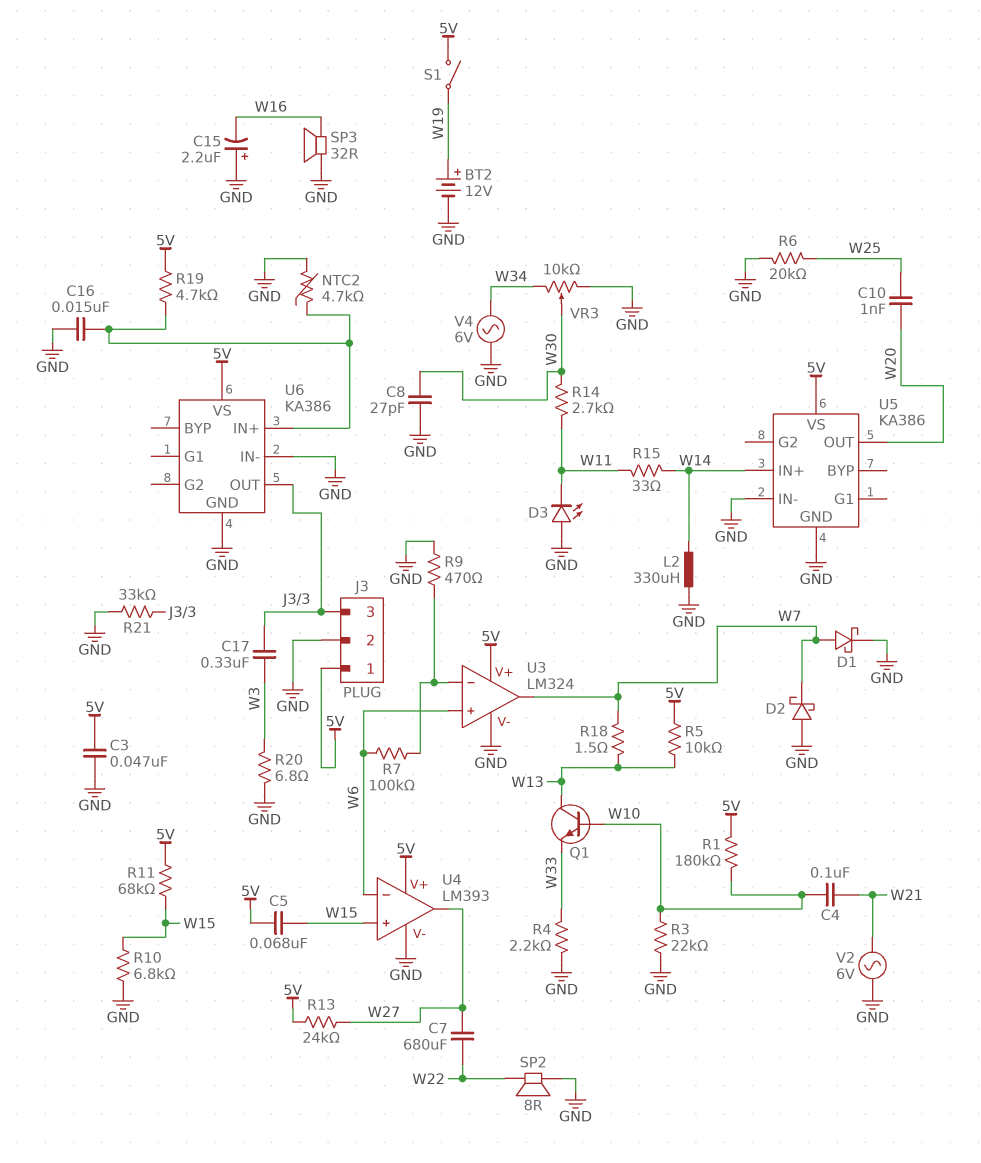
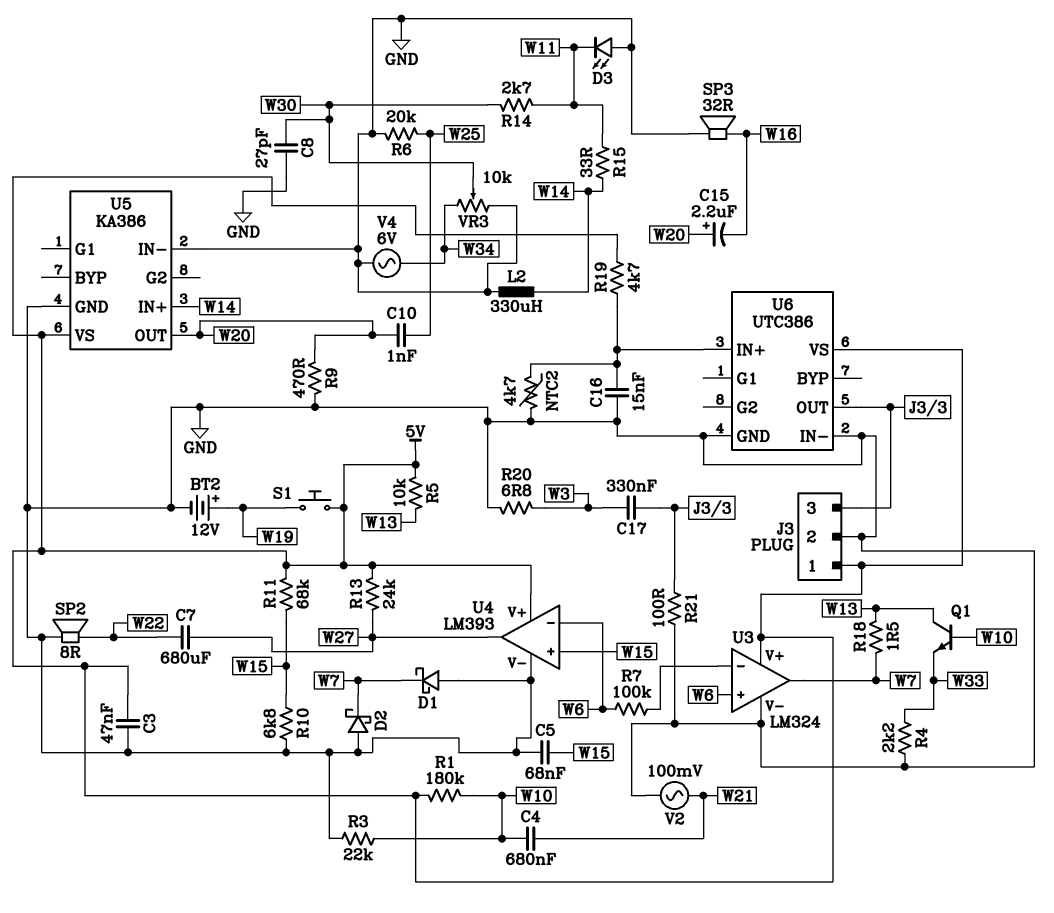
C4: 100nF (W10, W21) -> 680nF (W10, W21)
C5: 68nF (5V, W15) -> 68nF (GND, W15)
C15: 2.2uF (plus GND, minus W16) -> 2.2uF (plus W20, minus W16)
D1: schottky (A W7, K GND) -> schottky (A GND, K W7)
R9: 470 (GND, U3/in-) -> 470 (GND, W20)
R21: 33k (GND, J3/3) -> 100 (GND, J3/3)
S1: switch (5V, W19) -> button (5V, W19)
U6: KA386 -> UTC386
V2: AC 6V (GND, W21) -> AC 100mV (GND, W21)

